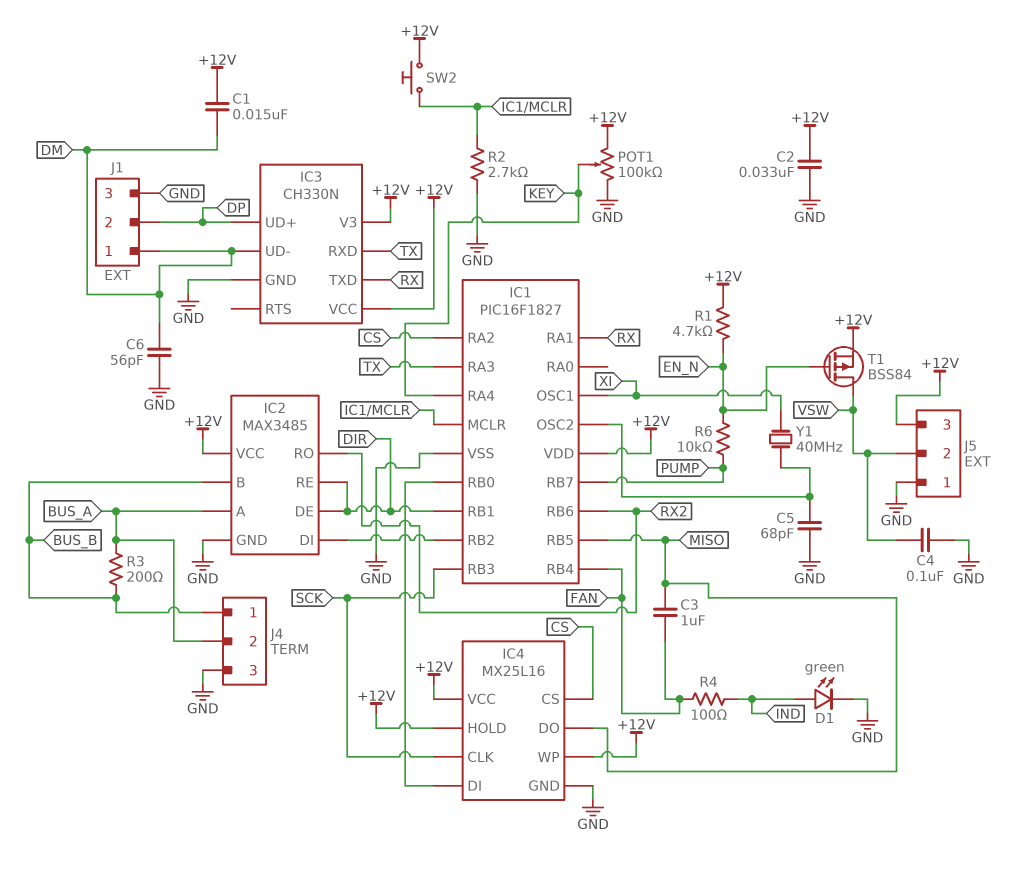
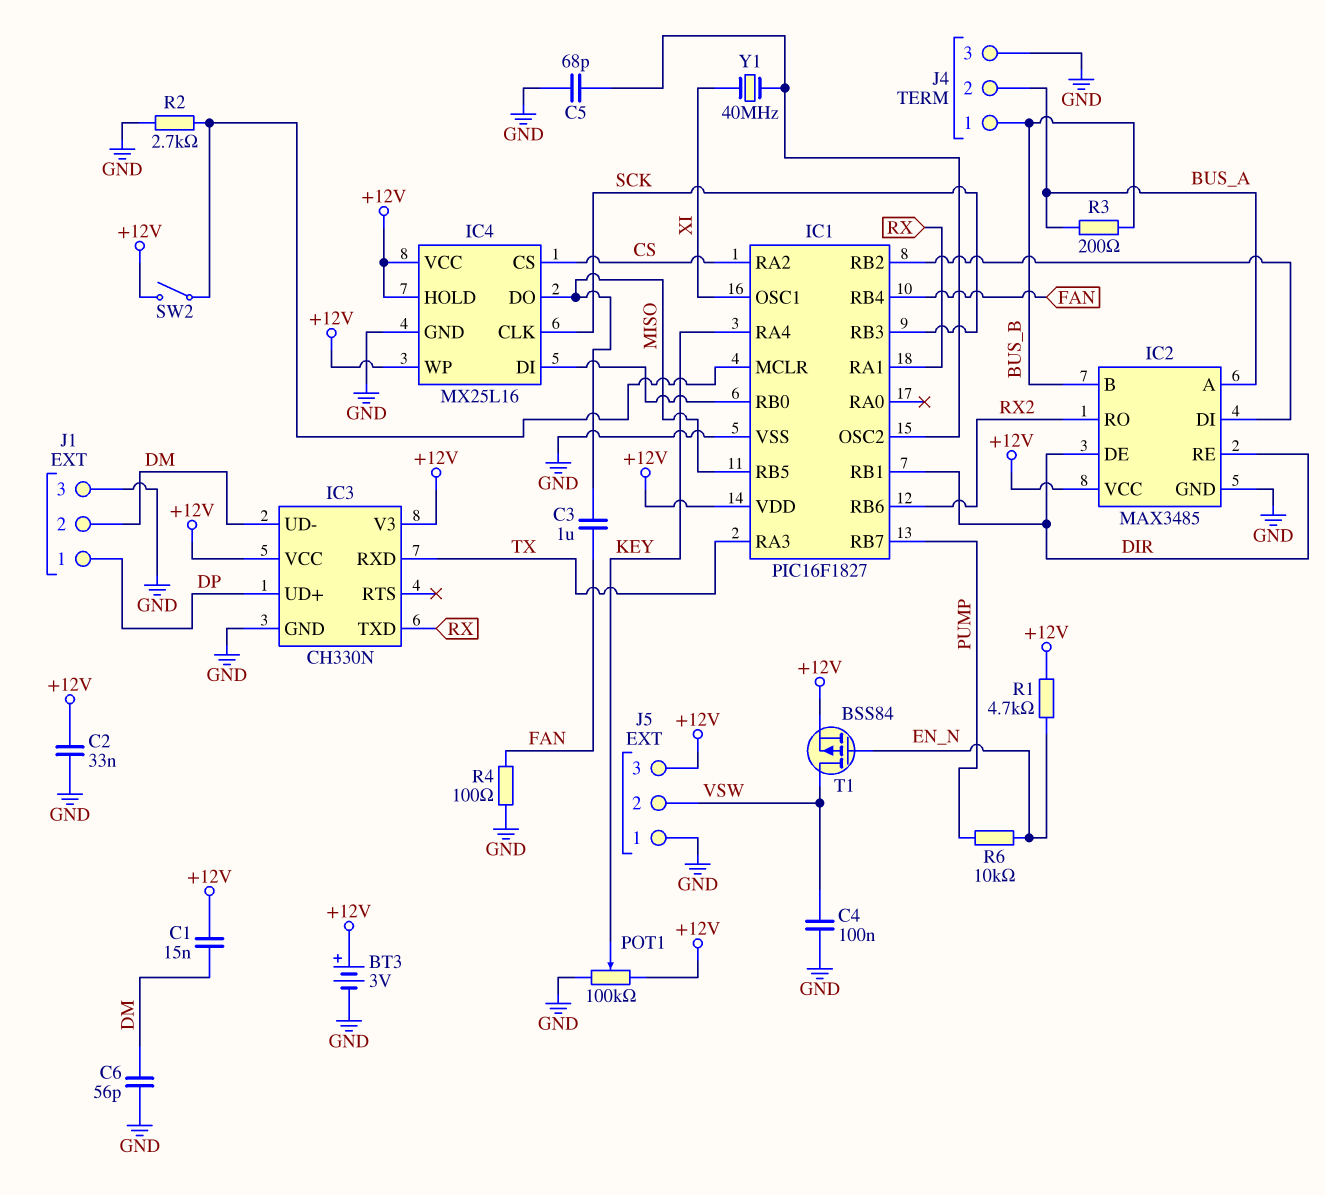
BT3: none -> 3V (plus +12V, minus GND)
D1: LED green (A IND, K GND) -> none
J1 pin 1: DM -> DP
J1 pin 2: DP -> DM
R4: 100 (FAN, IND) -> 100 (FAN, GND)
SW2: button (+12V, IC1/MCLR) -> switch (+12V, IC1/MCLR)

